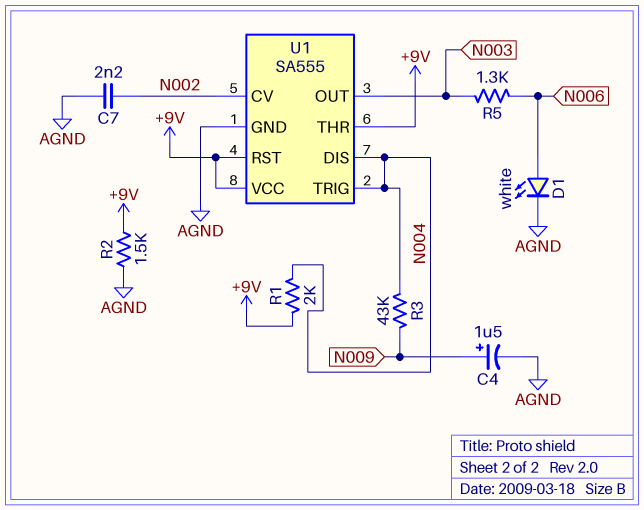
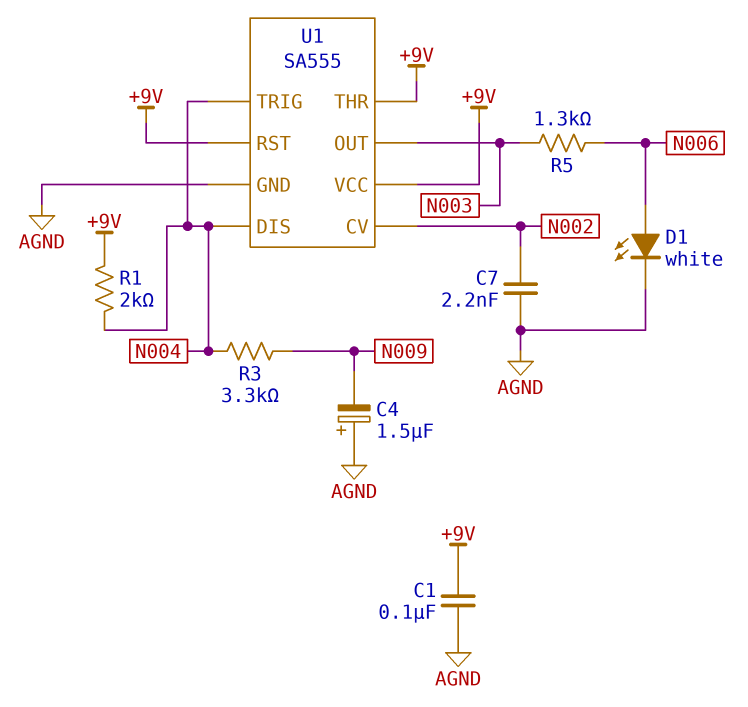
C1: none -> 100nF (+9V, AGND)
C4: 1.5uF (plus N009, minus AGND) -> 1.5uF (plus AGND, minus N009)
R2: 1.5k (+9V, AGND) -> none
R3: 43k (N004, N009) -> 3.3k (N004, N009)

